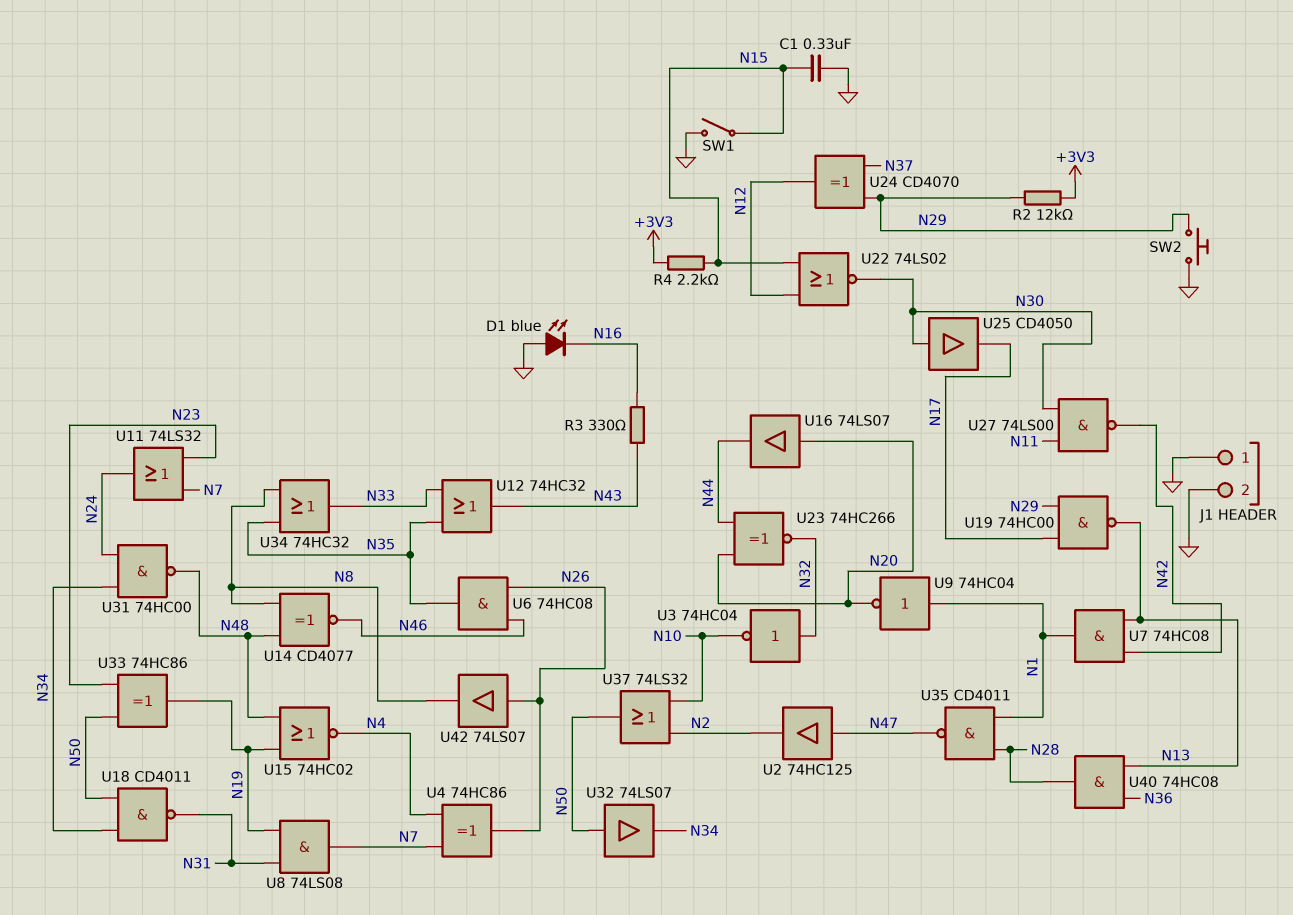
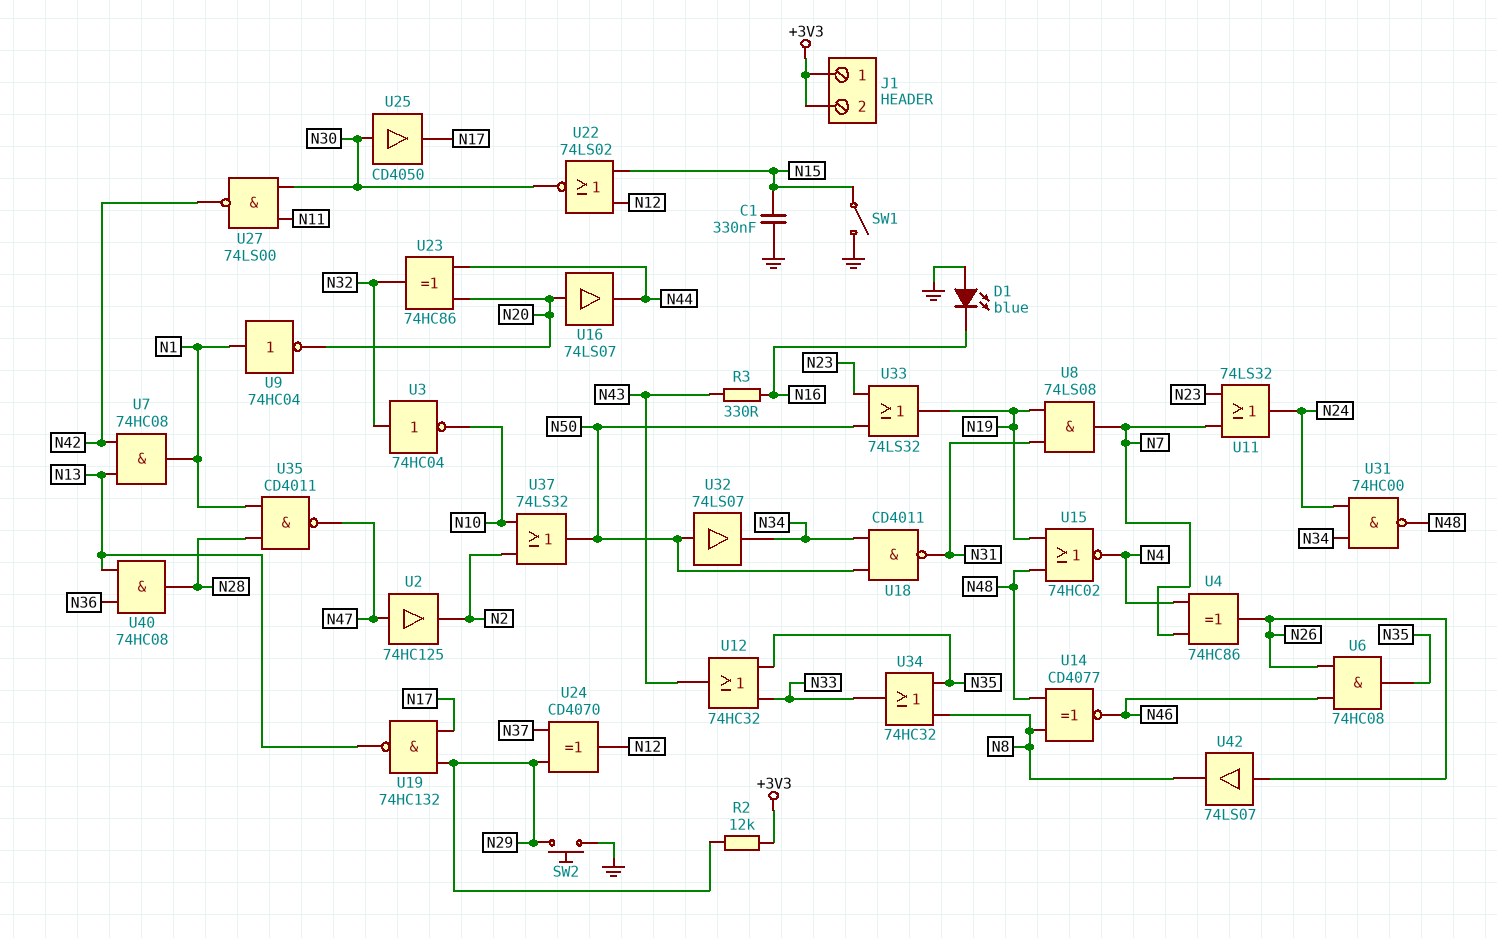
J1 pin 1: GND -> +3V3
J1 pin 2: GND -> +3V3
R4: 2.2k (+3V3, N15) -> none
U19: NAND 74HC00 (in N17, in N29, out N13) -> NAND 74HC132 (in N17, in N29, out N13)
U23: XNOR 74HC266 (in N20, in N44, out N32) -> XOR 74HC86 (in N20, in N44, out N32)
U33: XOR 74HC86 (in N23, in N50, out N19) -> OR 74LS32 (in N23, in N50, out N19)

